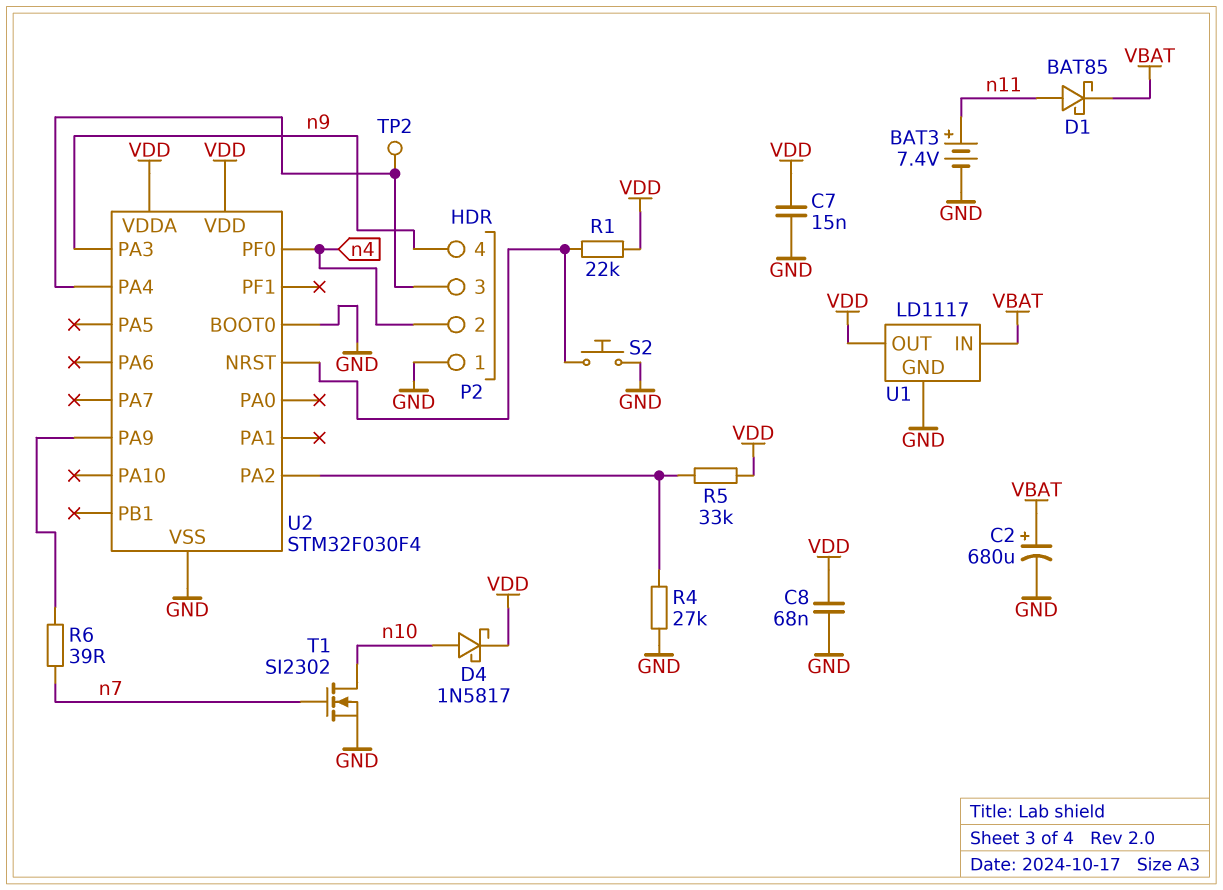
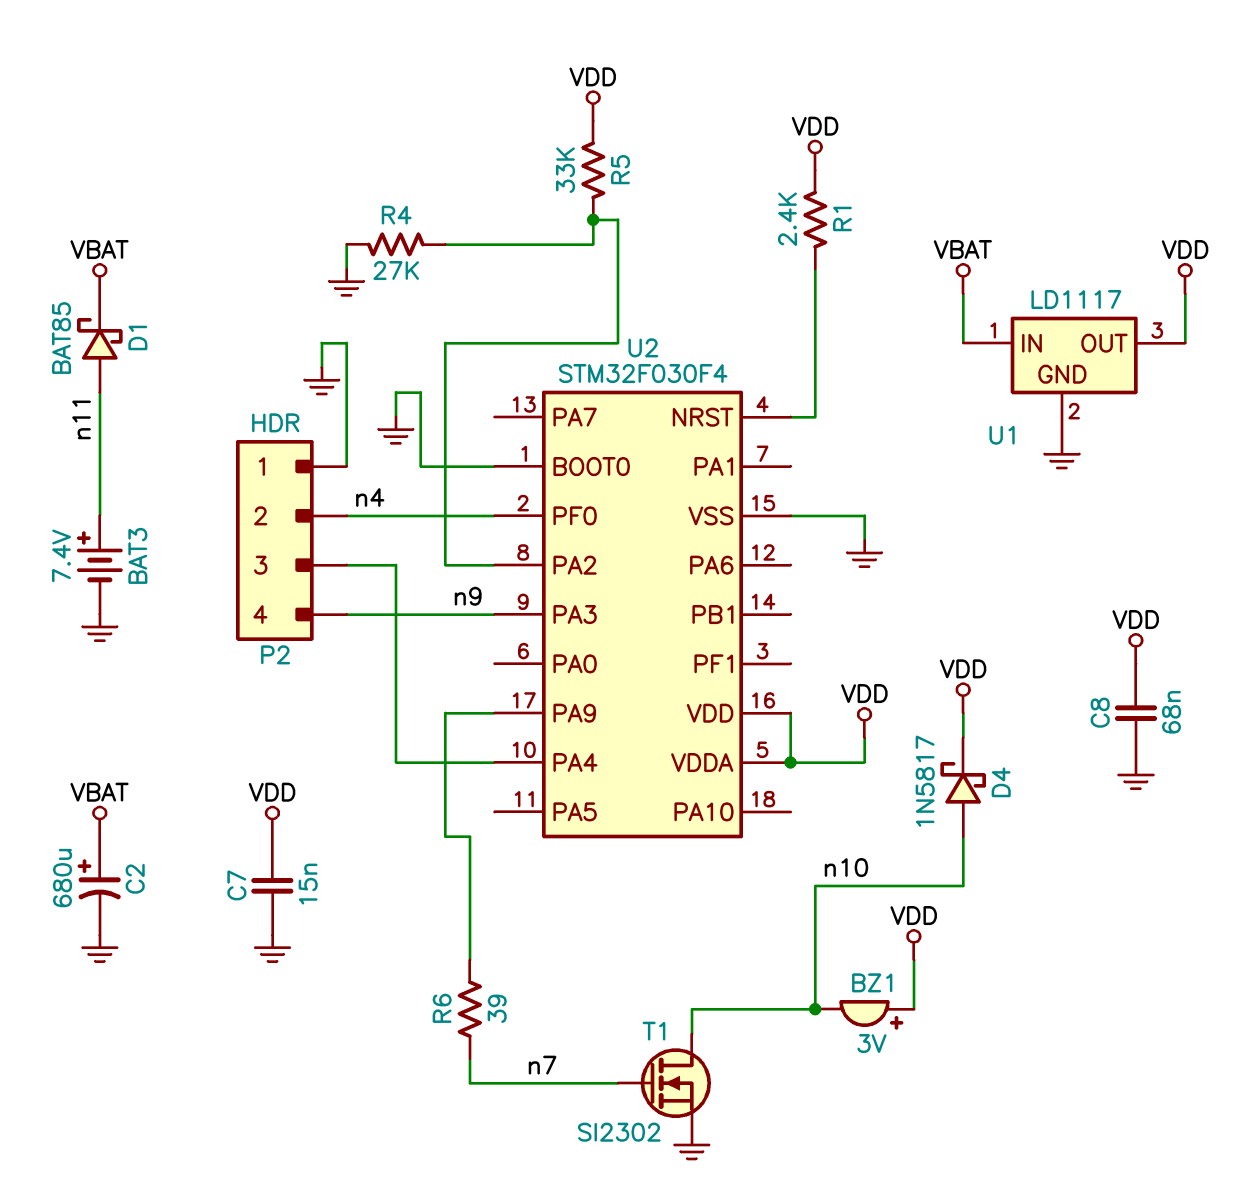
BZ1: none -> buzzer 3V (plus VDD, minus n10)
R1: 22k (U2/NRST, VDD) -> 2.4k (U2/NRST, VDD)
S2: button (GND, U2/NRST) -> none
TP2: test point (P2/3) -> none

